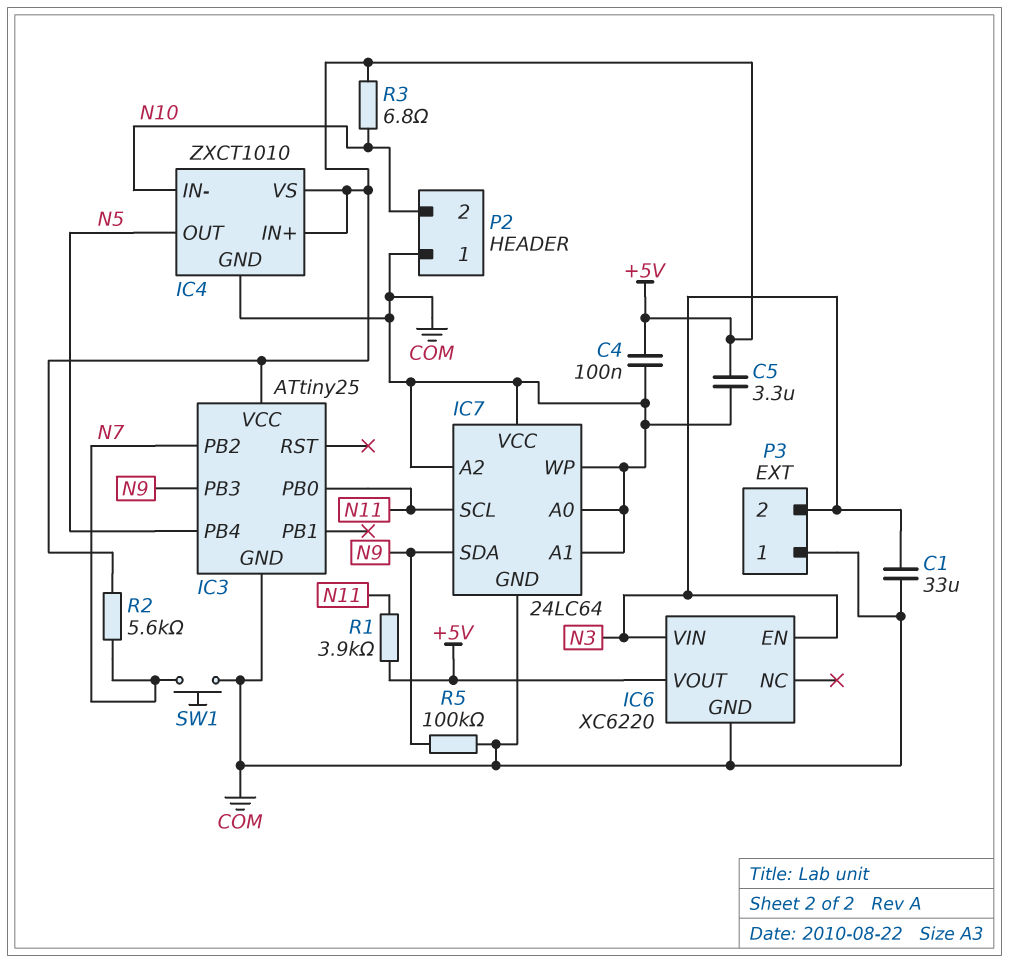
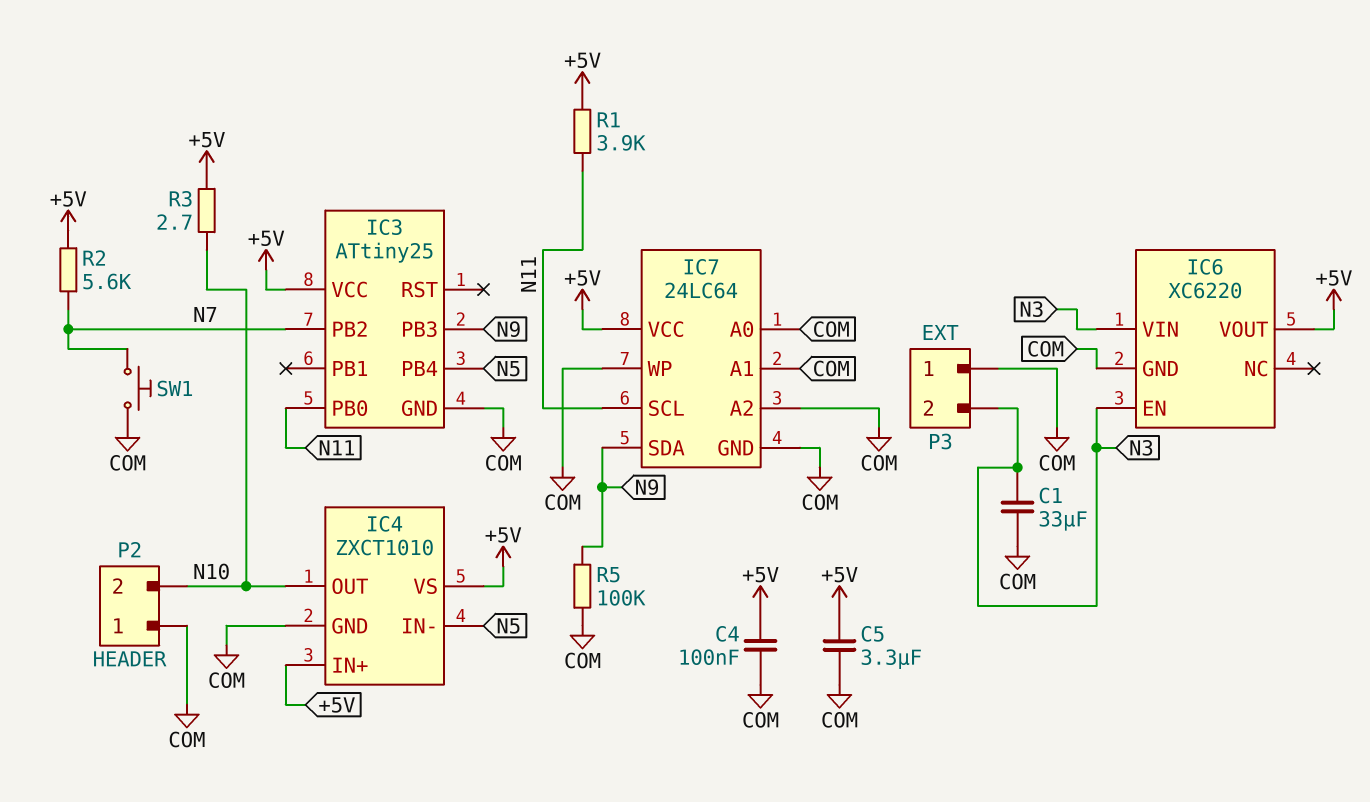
IC4 pin IN-: N10 -> N5
IC4 pin OUT: N5 -> N10
IC7 pin VCC: COM -> +5V
R3: 6.8 (+5V, N10) -> 2.7 (+5V, N10)

